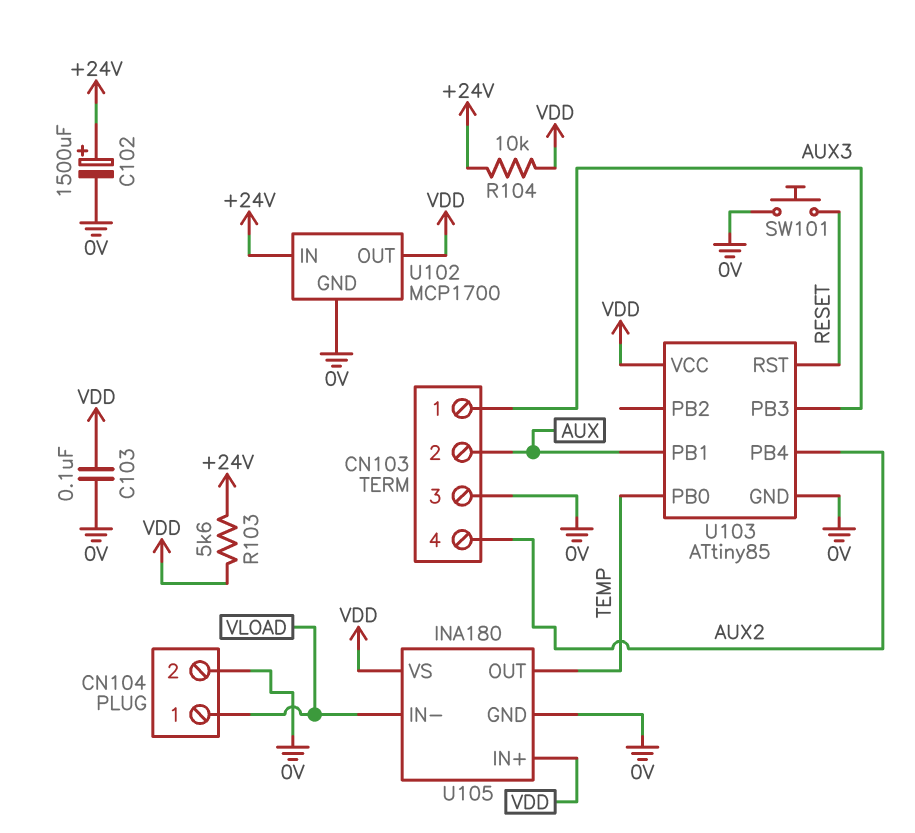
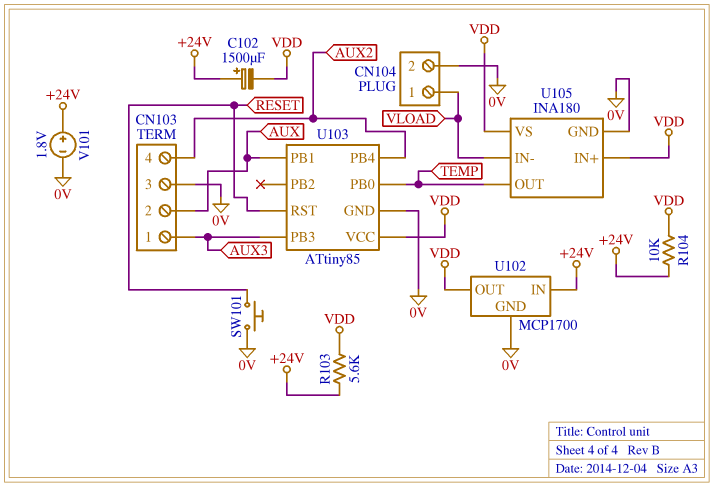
C102: 1500uF (plus +24V, minus 0V) -> 1500uF (plus +24V, minus VDD)
C103: 100nF (0V, VDD) -> none
V101: none -> 1.8V (plus +24V, minus 0V)

